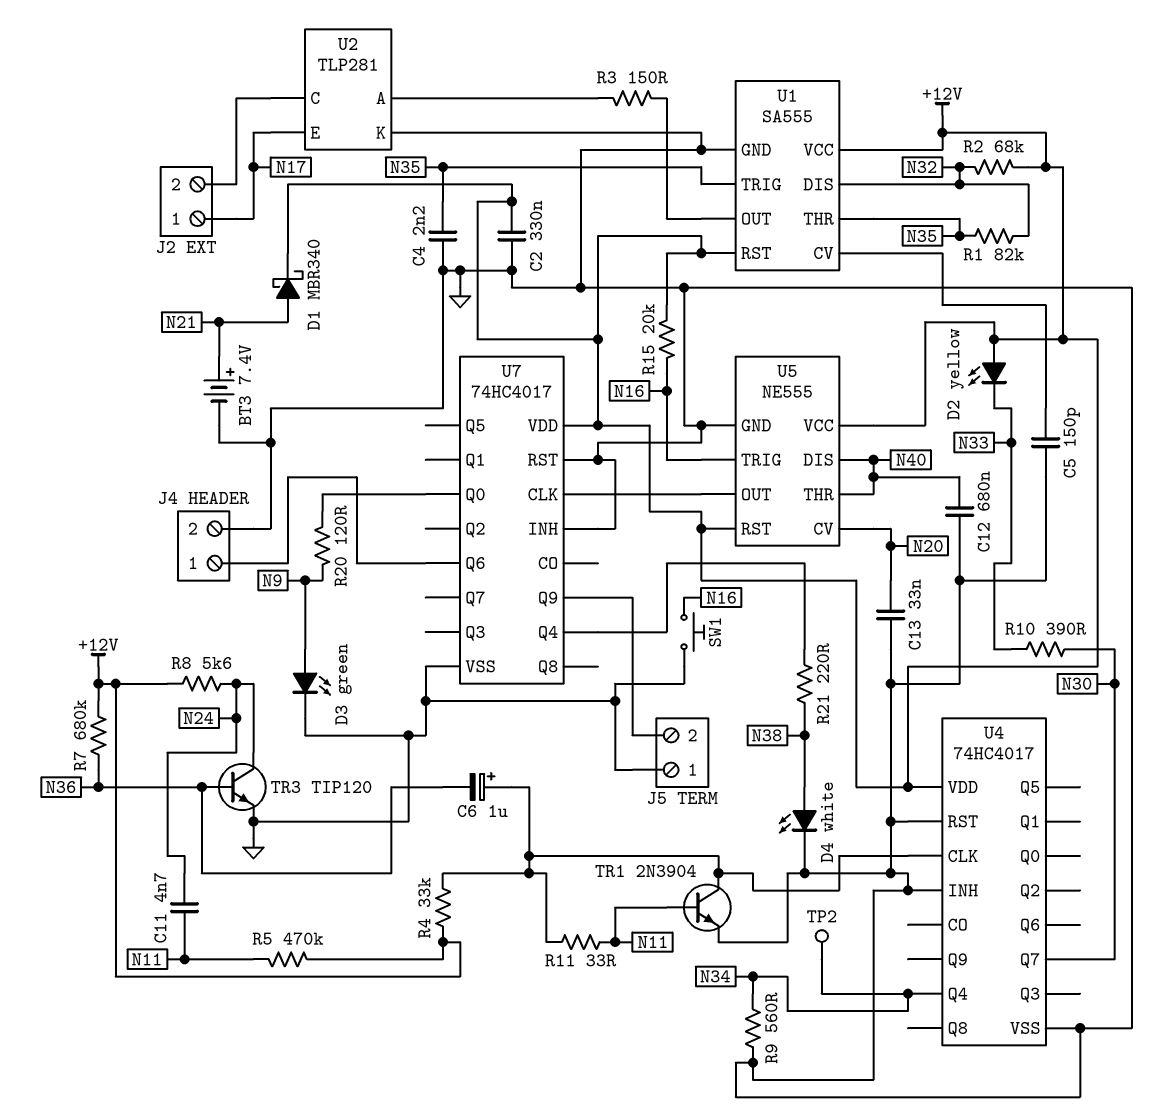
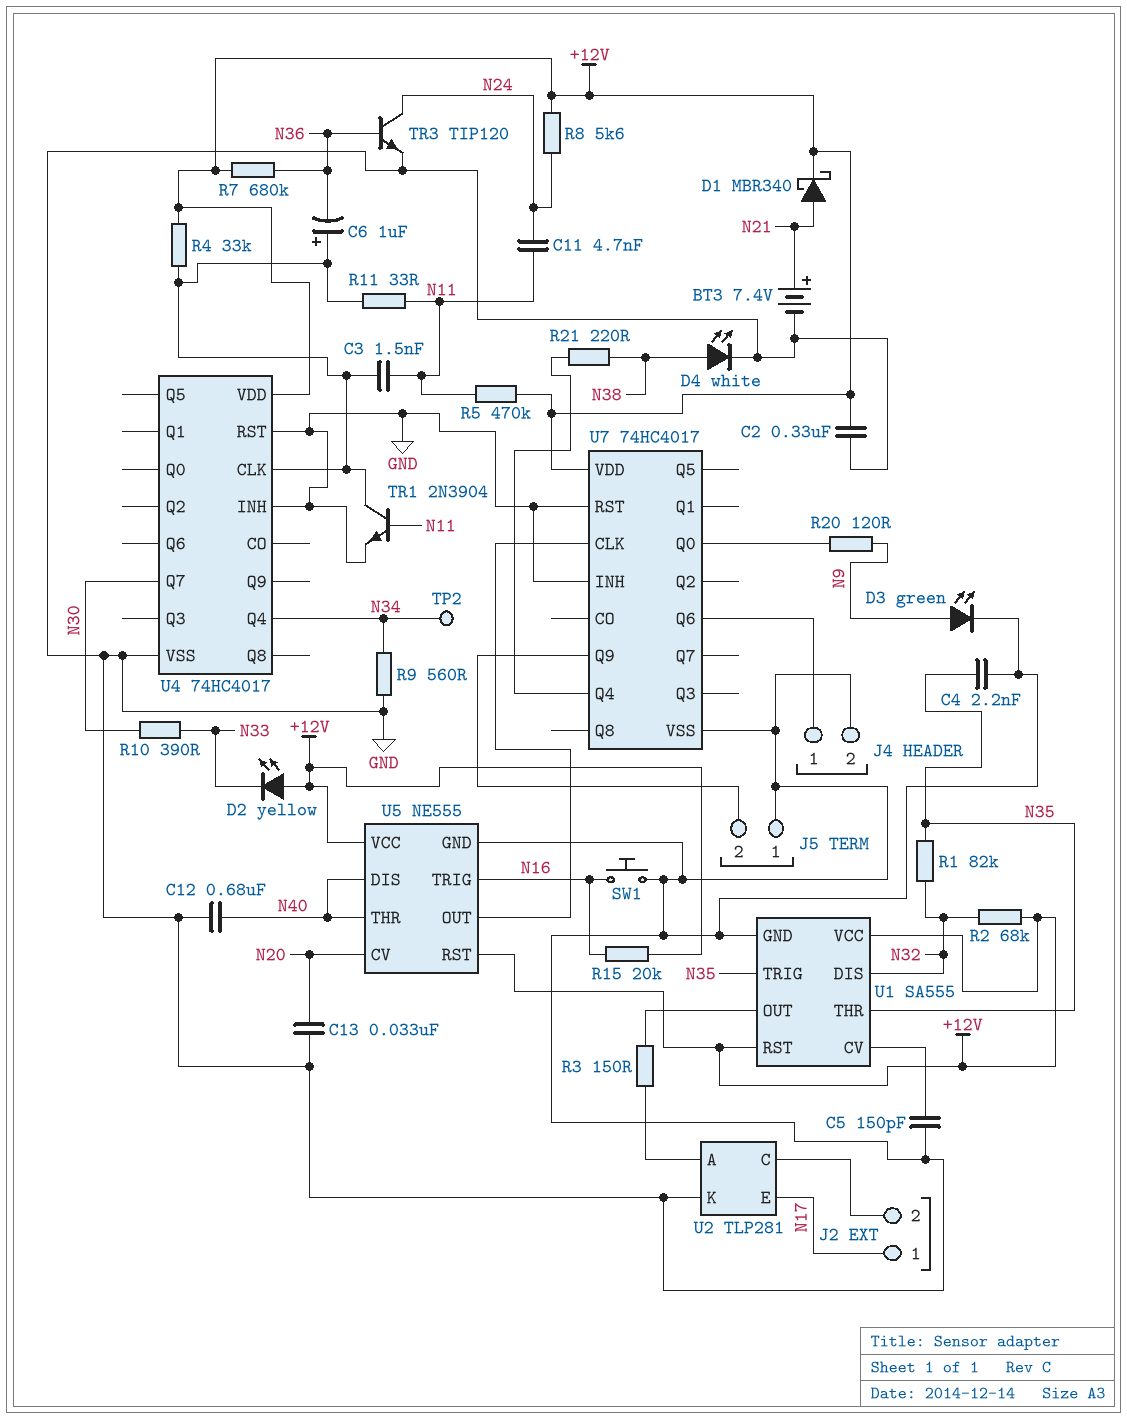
C3: none -> 1.5nF (N11, U4/CLK)

